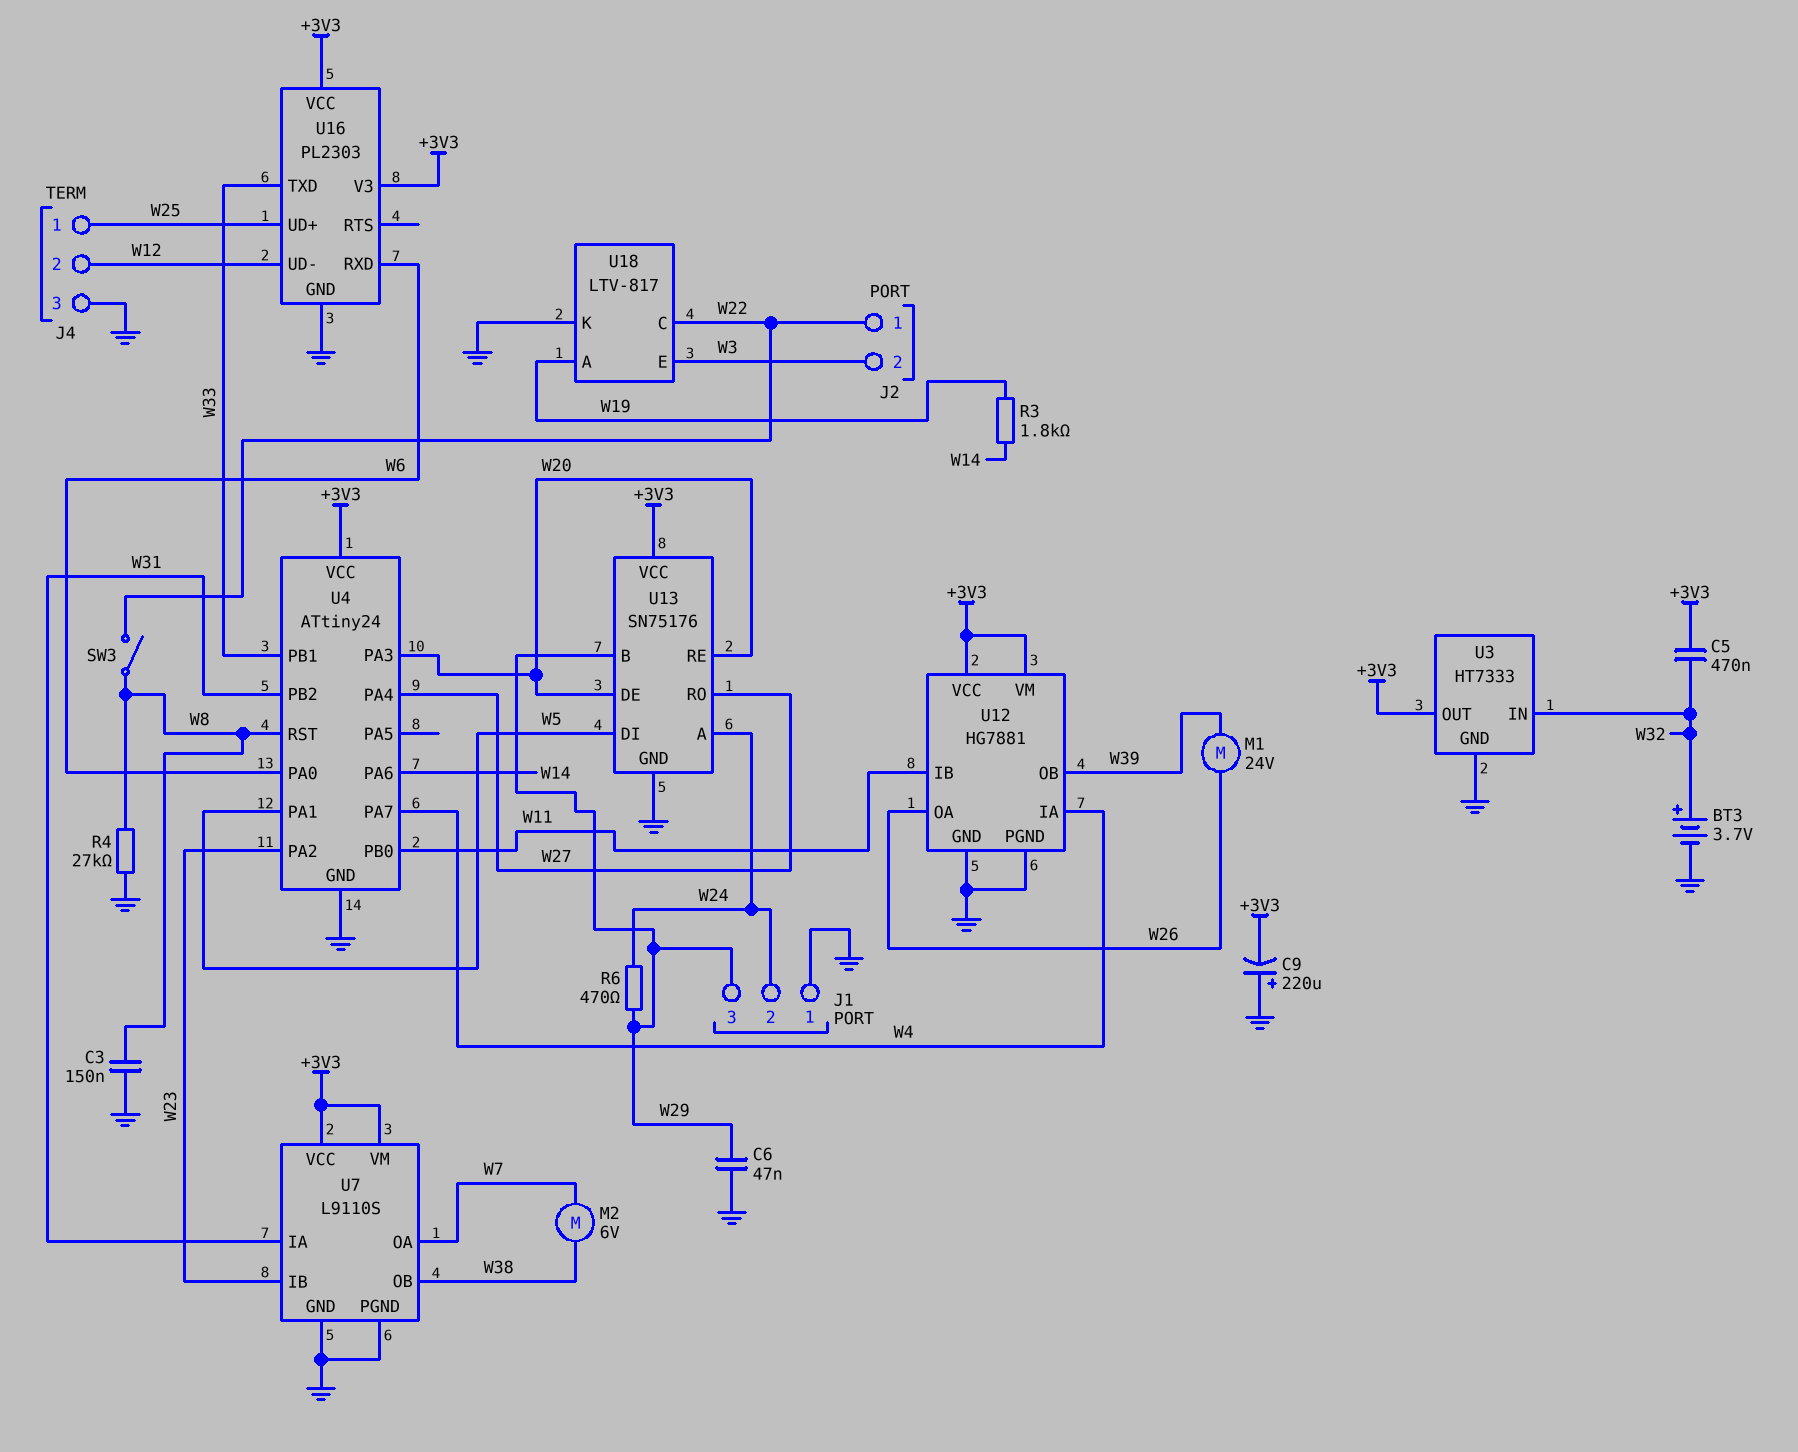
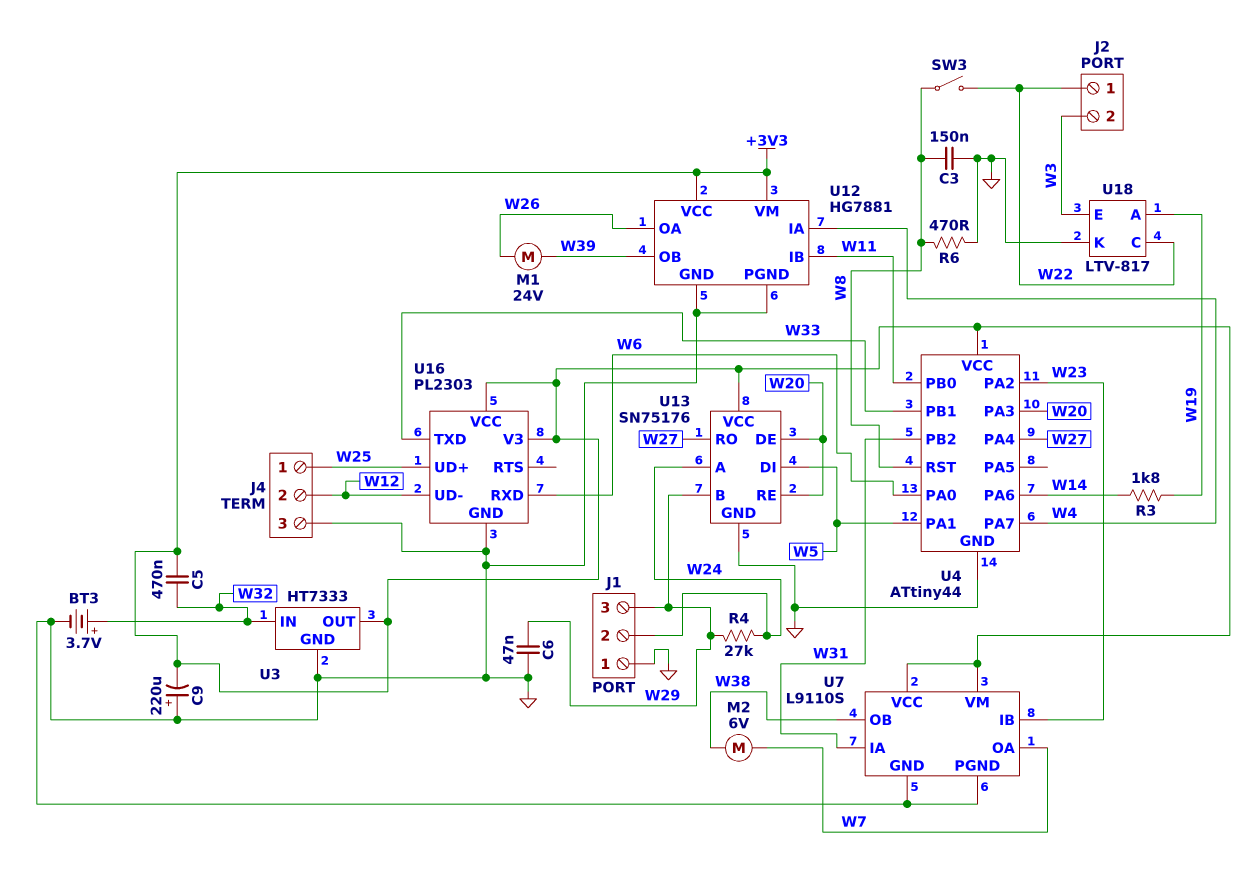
R4: 27k (GND, W8) -> 27k (W24, W29)
R6: 470 (W24, W29) -> 470 (GND, W8)
U4: ATtiny24 -> ATtiny44

